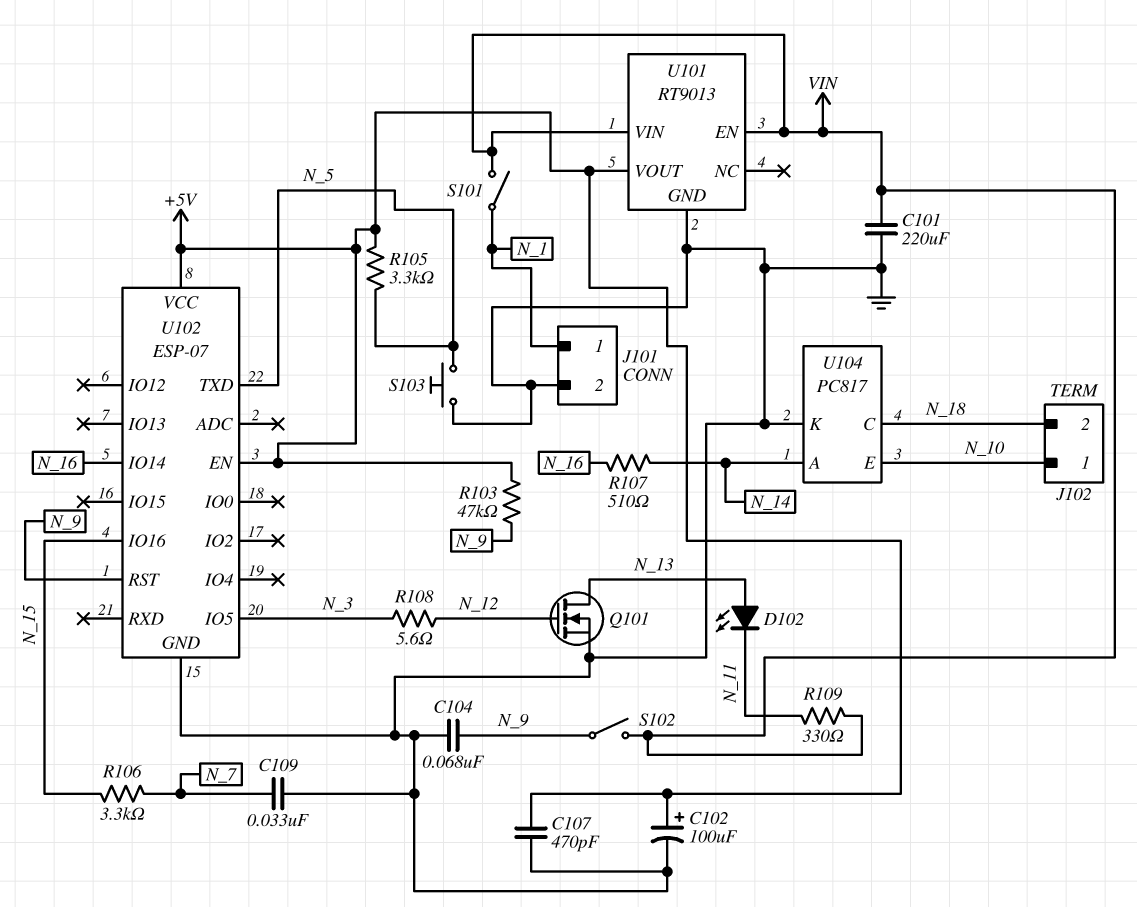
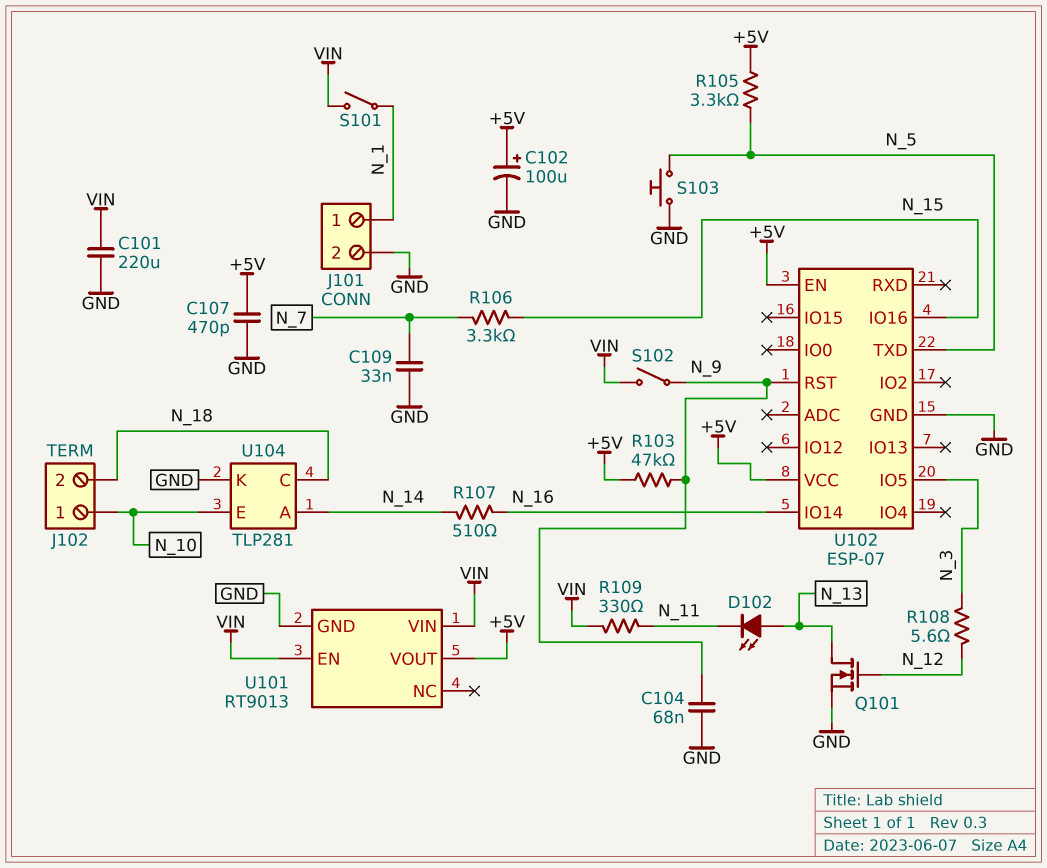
U104: PC817 -> TLP281

